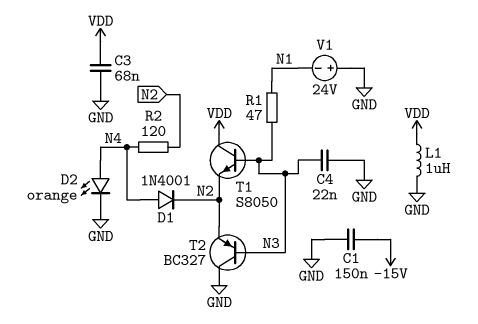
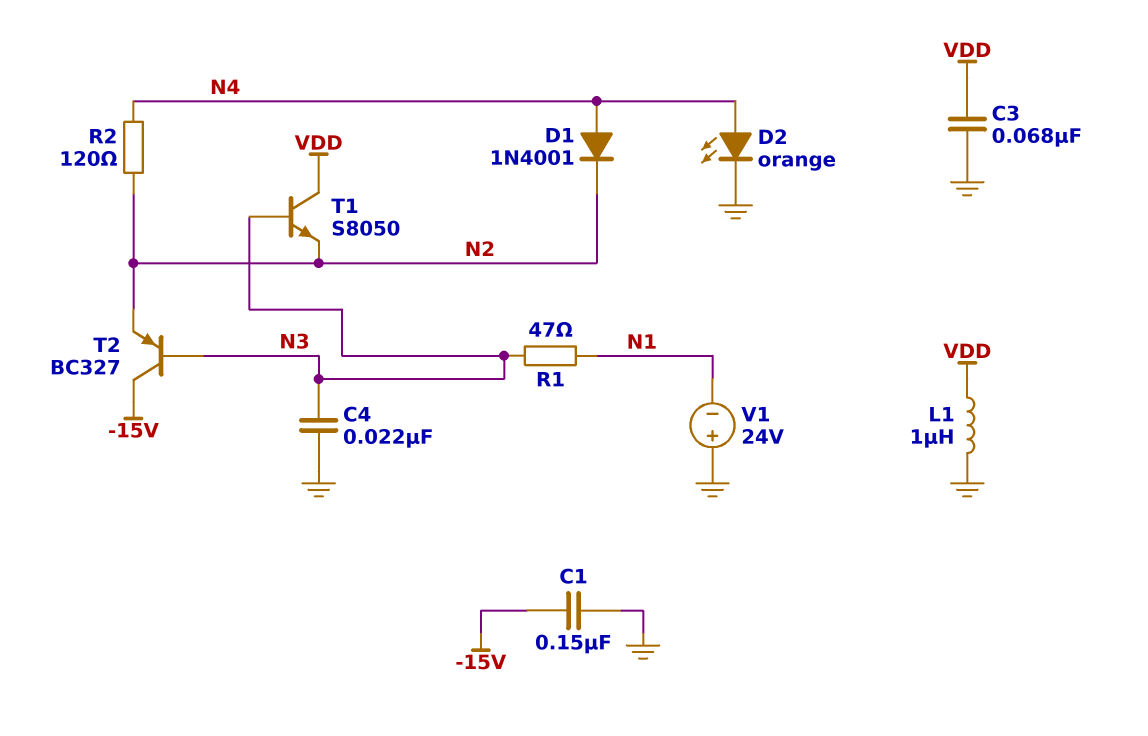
T2: PNP BC327 (B N3, C GND, E N2) -> PNP BC327 (B N3, C -15V, E N2)

